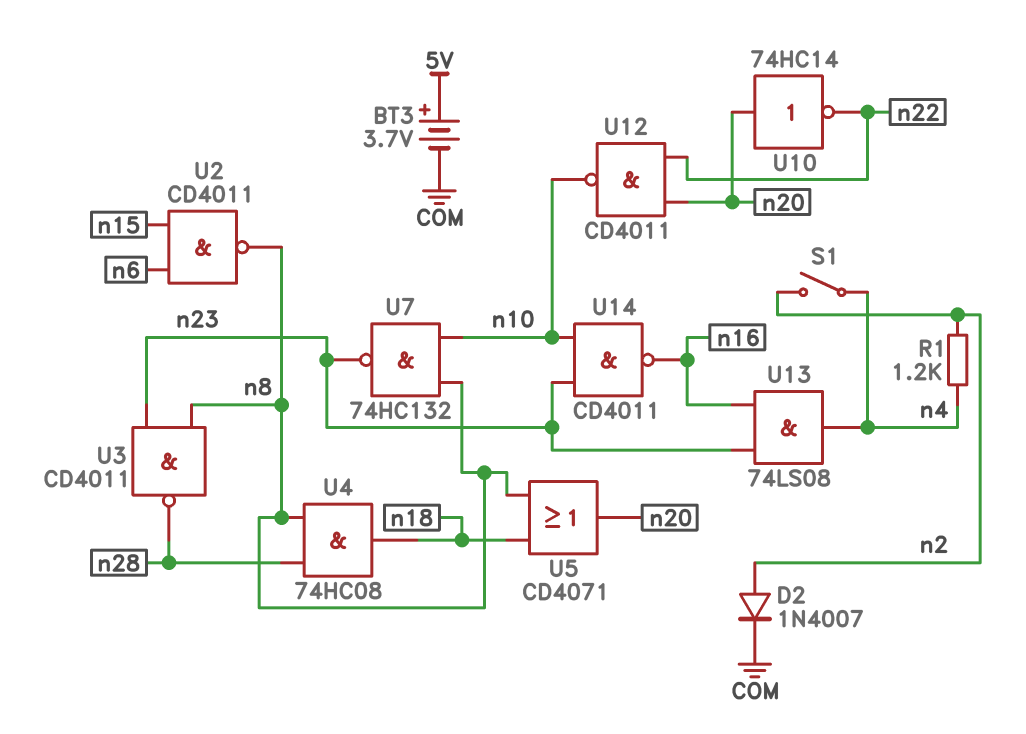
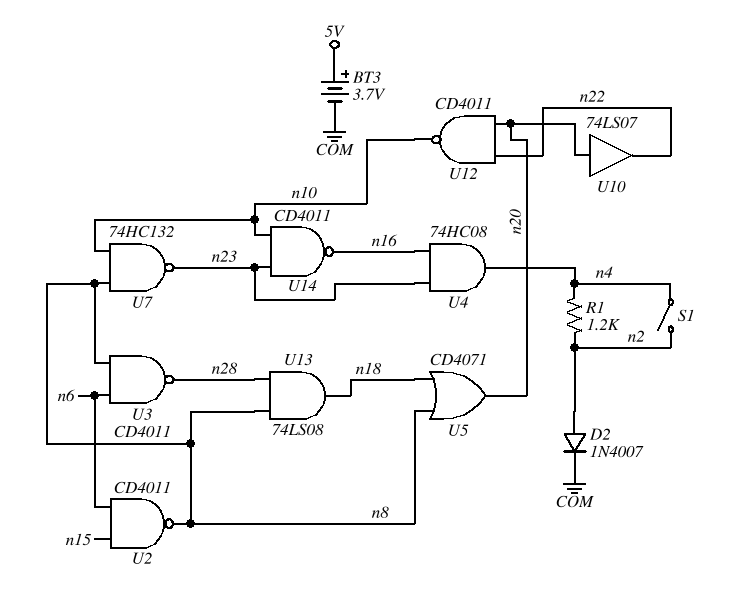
U3: NAND CD4011 (in n8, in n23, out n28) -> NAND CD4011 (in n6, in n8, out n28)
U4: AND 74HC08 (in n8, in n28, out n18) -> AND 74HC08 (in n16, in n23, out n4)
U10: NOT 74HC14 (in n20, out n22) -> buffer 74LS07 (in n20, out n22)
U13: AND 74LS08 (in n16, in n23, out n4) -> AND 74LS08 (in n8, in n28, out n18)

